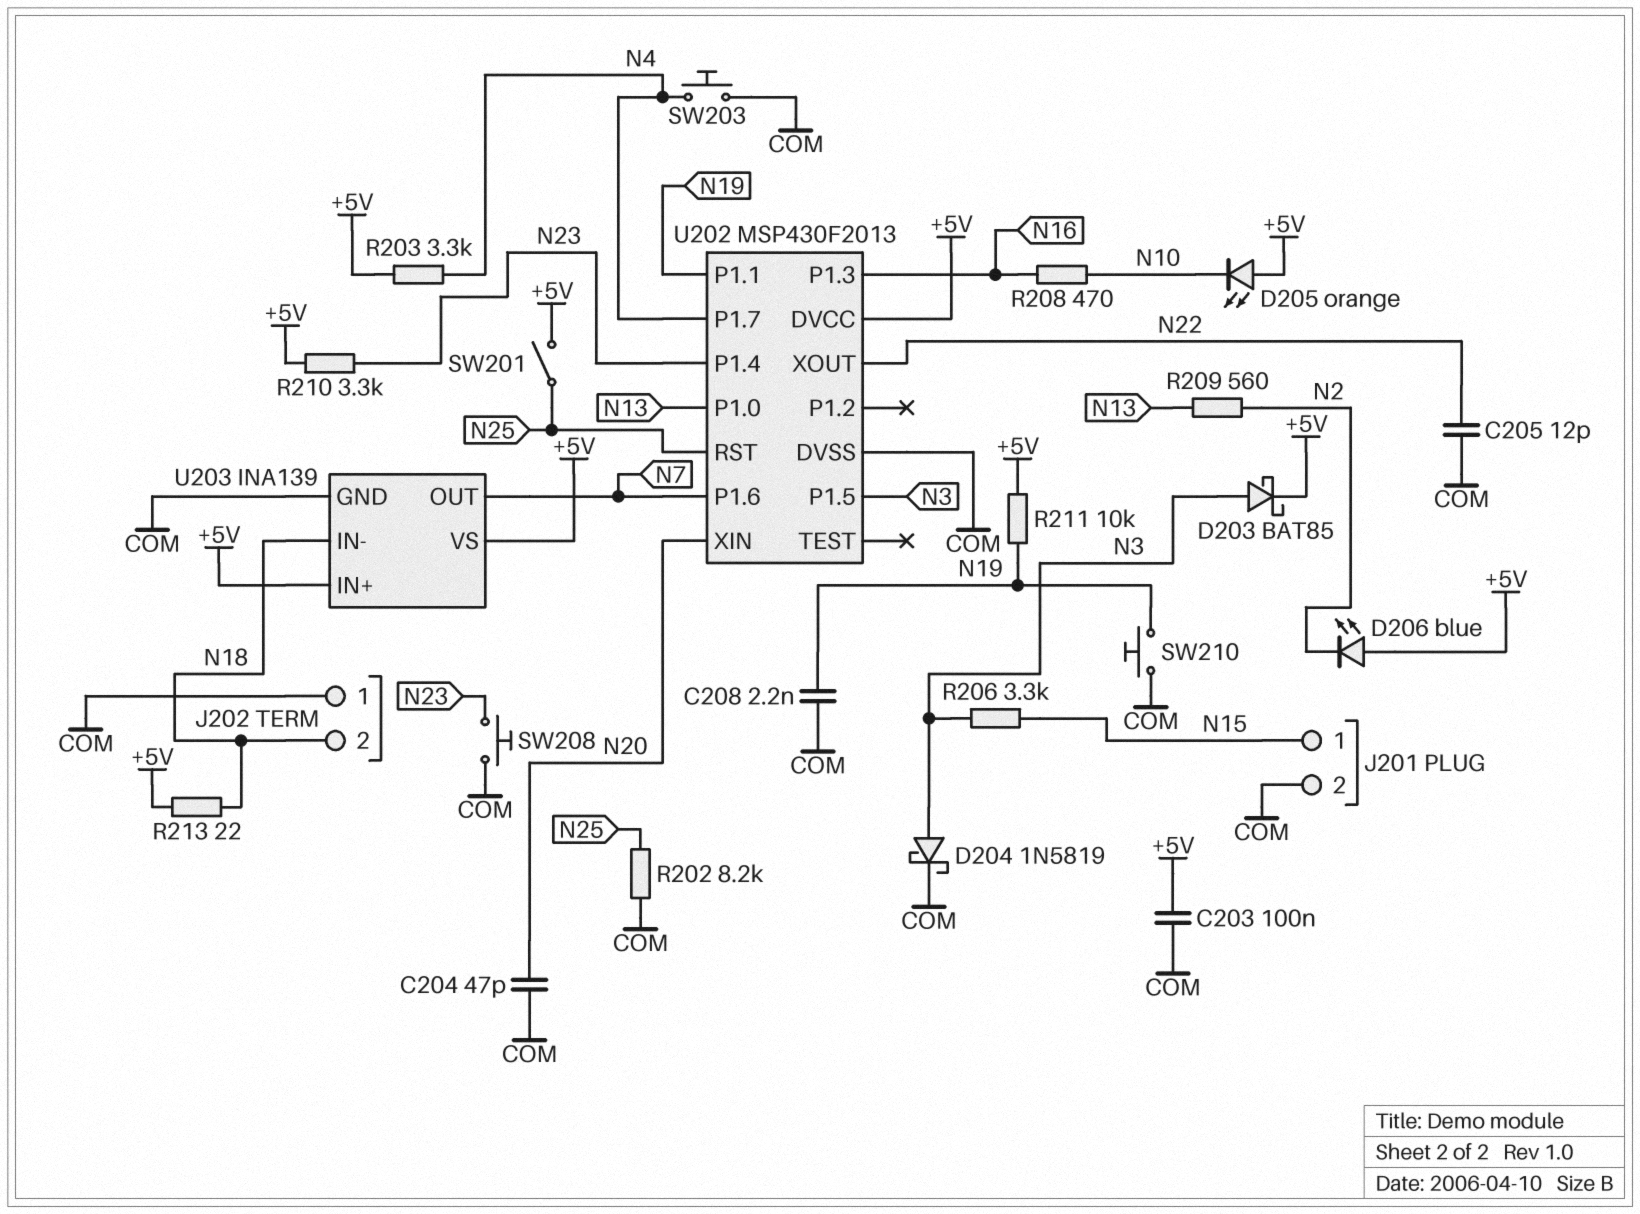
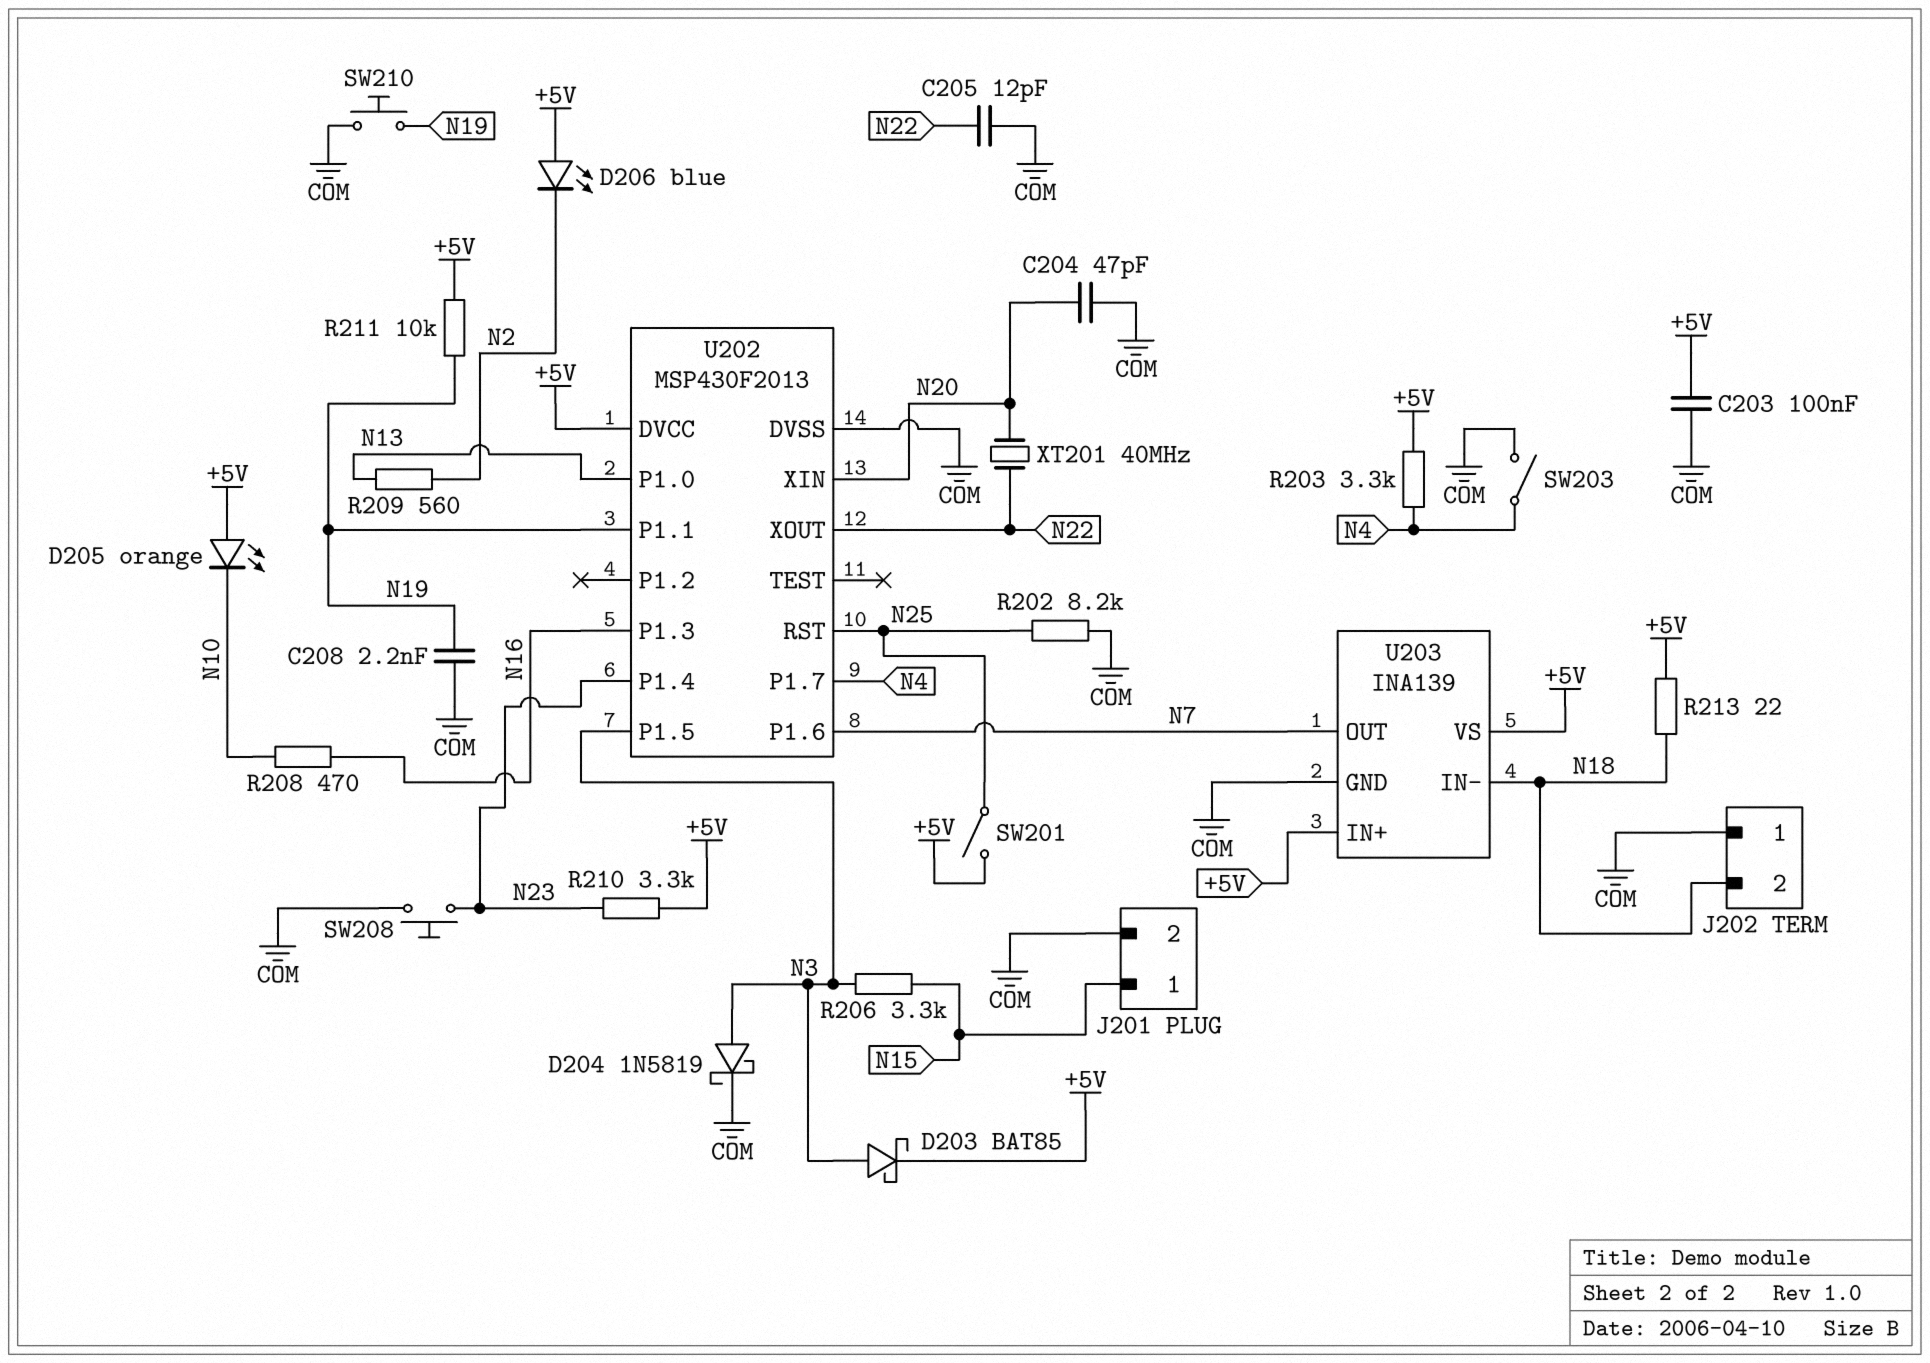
SW203: button (COM, N4) -> switch (COM, N4)
XT201: none -> 40MHz (N20, N22)

